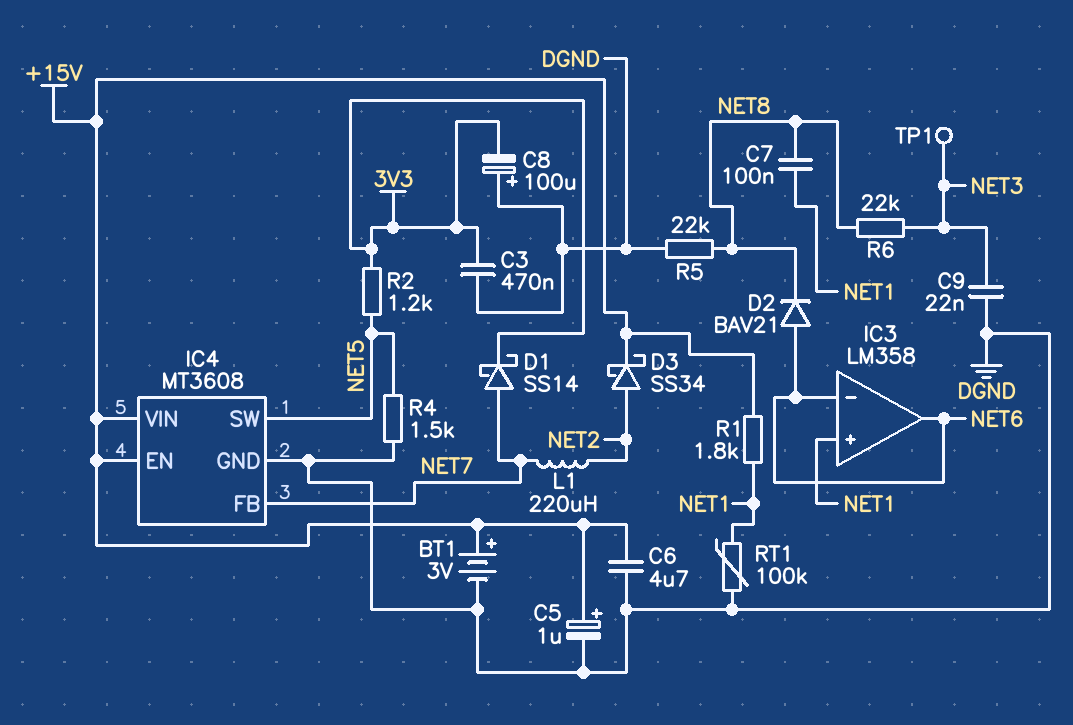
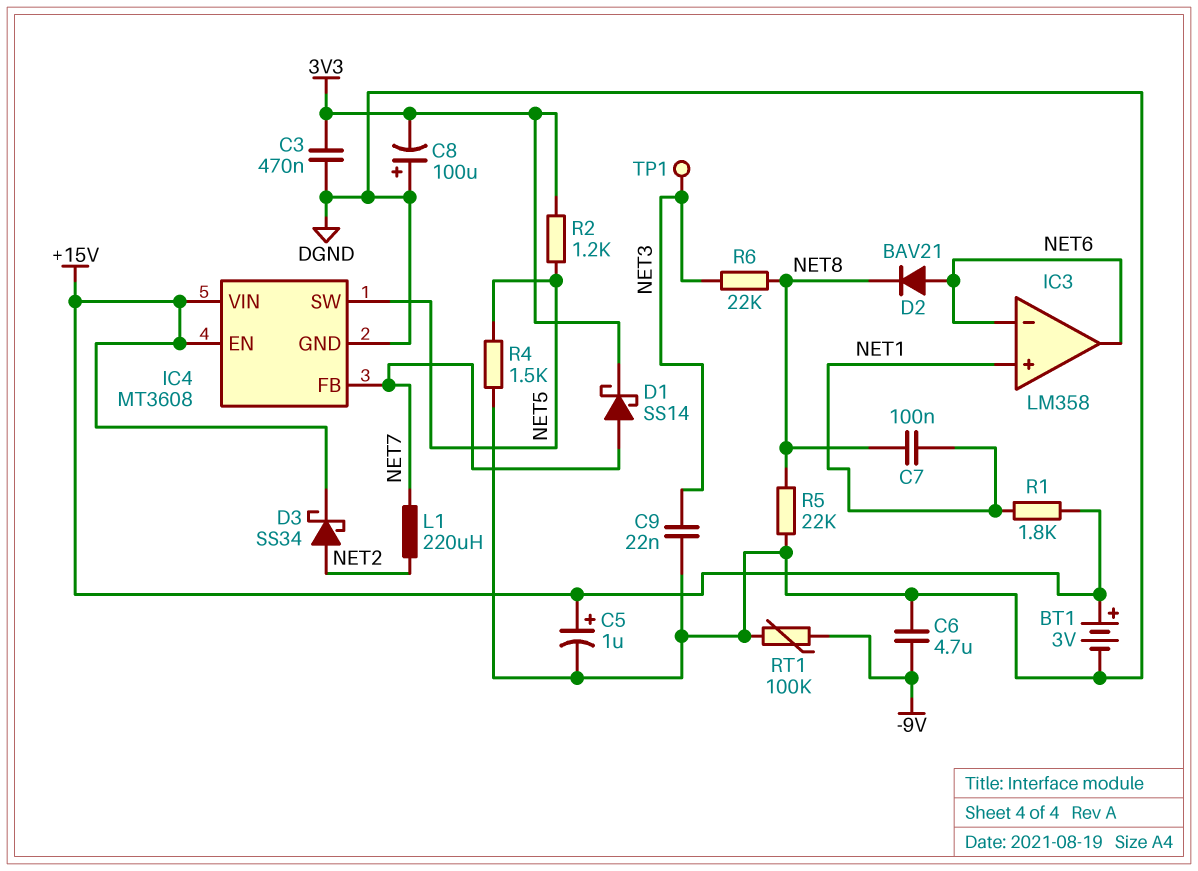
C6: 4.7uF (+15V, DGND) -> 4.7uF (-9V, DGND)
RT1: 100k (DGND, NET1) -> 100k (-9V, DGND)

